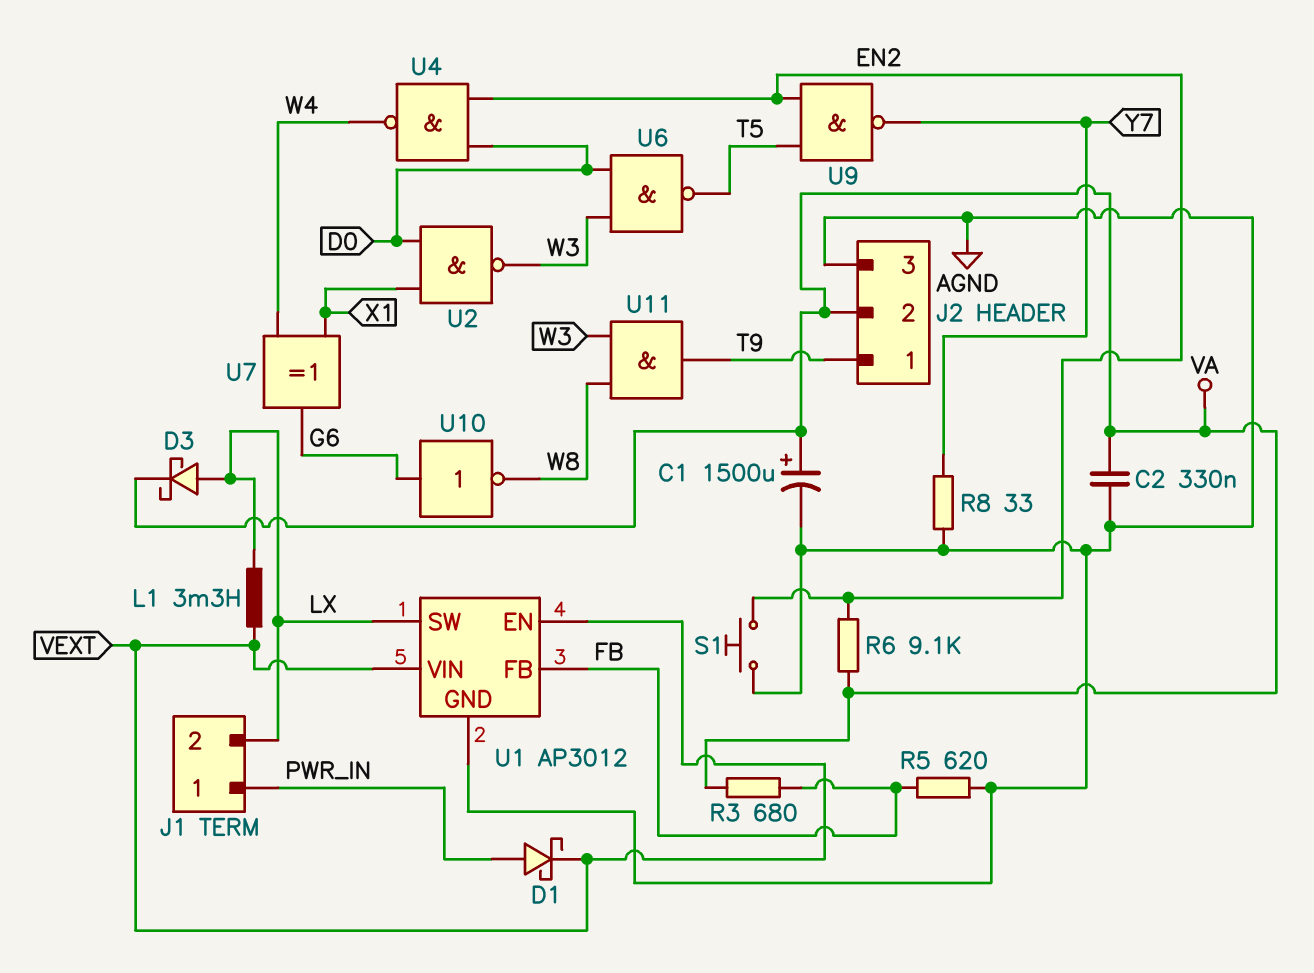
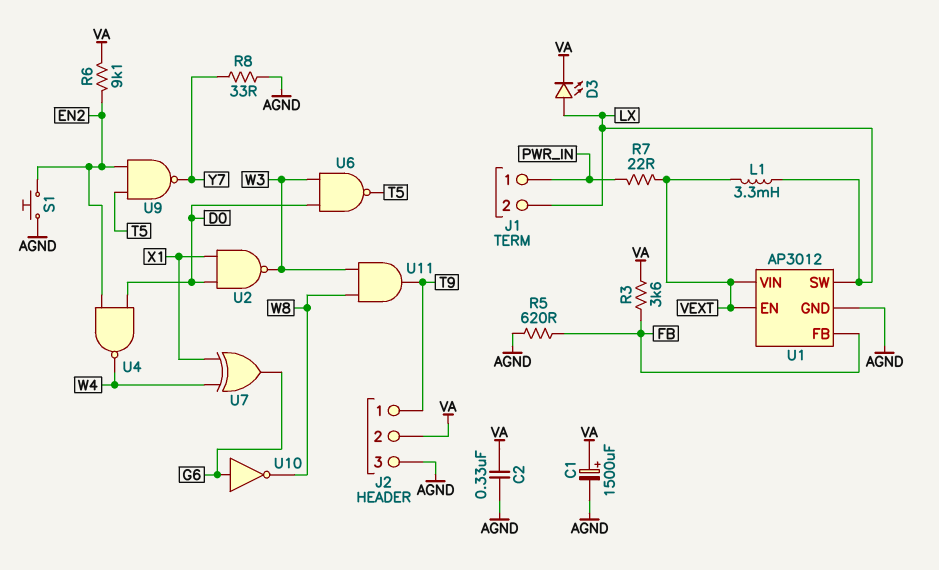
D1: schottky (A PWR_IN, K VEXT) -> none
D3: schottky (A LX, K VA) -> LED (A LX, K VA)
R3: 680 (FB, VA) -> 3.6k (FB, VA)
R7: none -> 22 (PWR_IN, VEXT)

